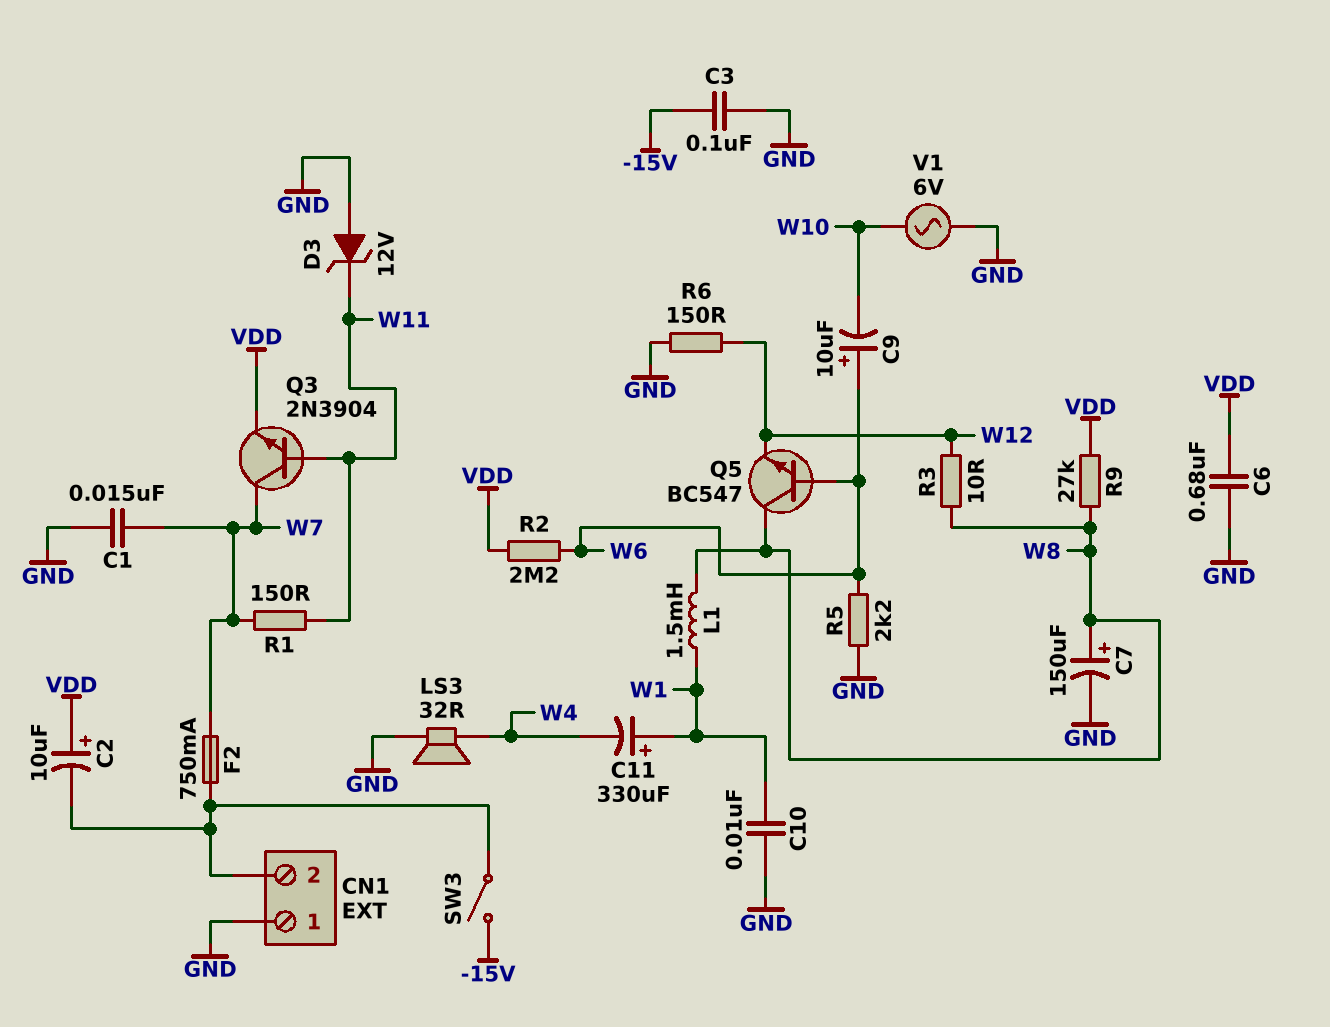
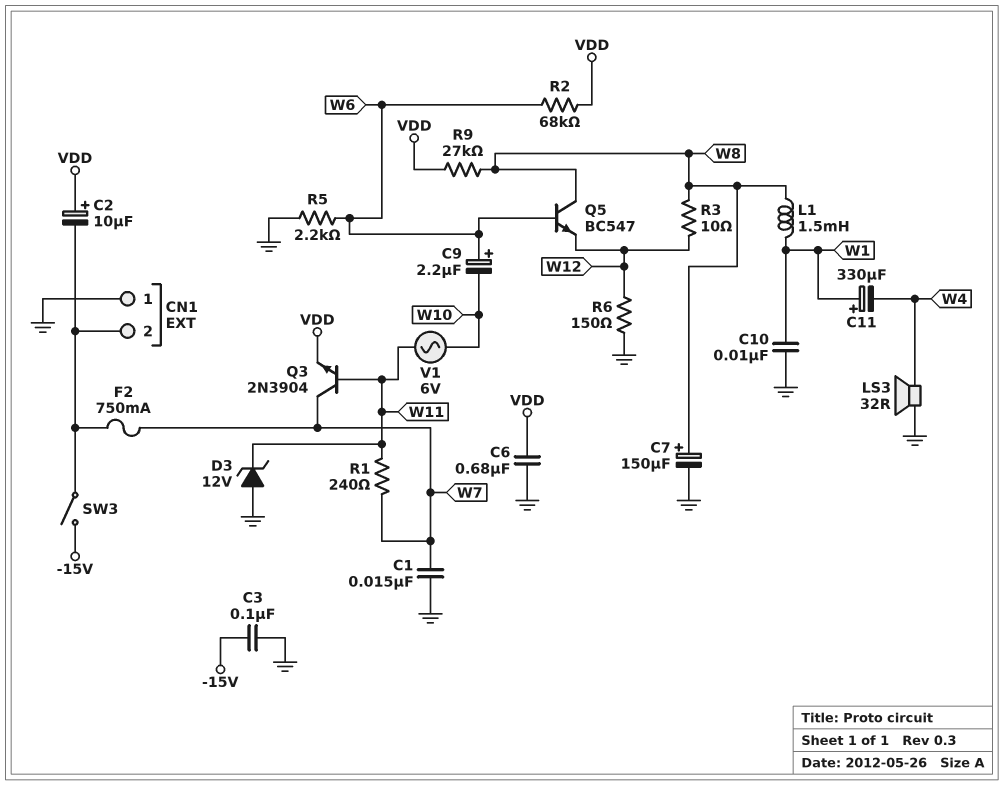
C9: 10uF (plus W6, minus W10) -> 2.2uF (plus W6, minus W10)
R1: 150 (W7, W11) -> 240 (W7, W11)
R2: 2.2M (VDD, W6) -> 68k (VDD, W6)
V1: AC 6V (GND, W10) -> AC 6V (W10, W11)

